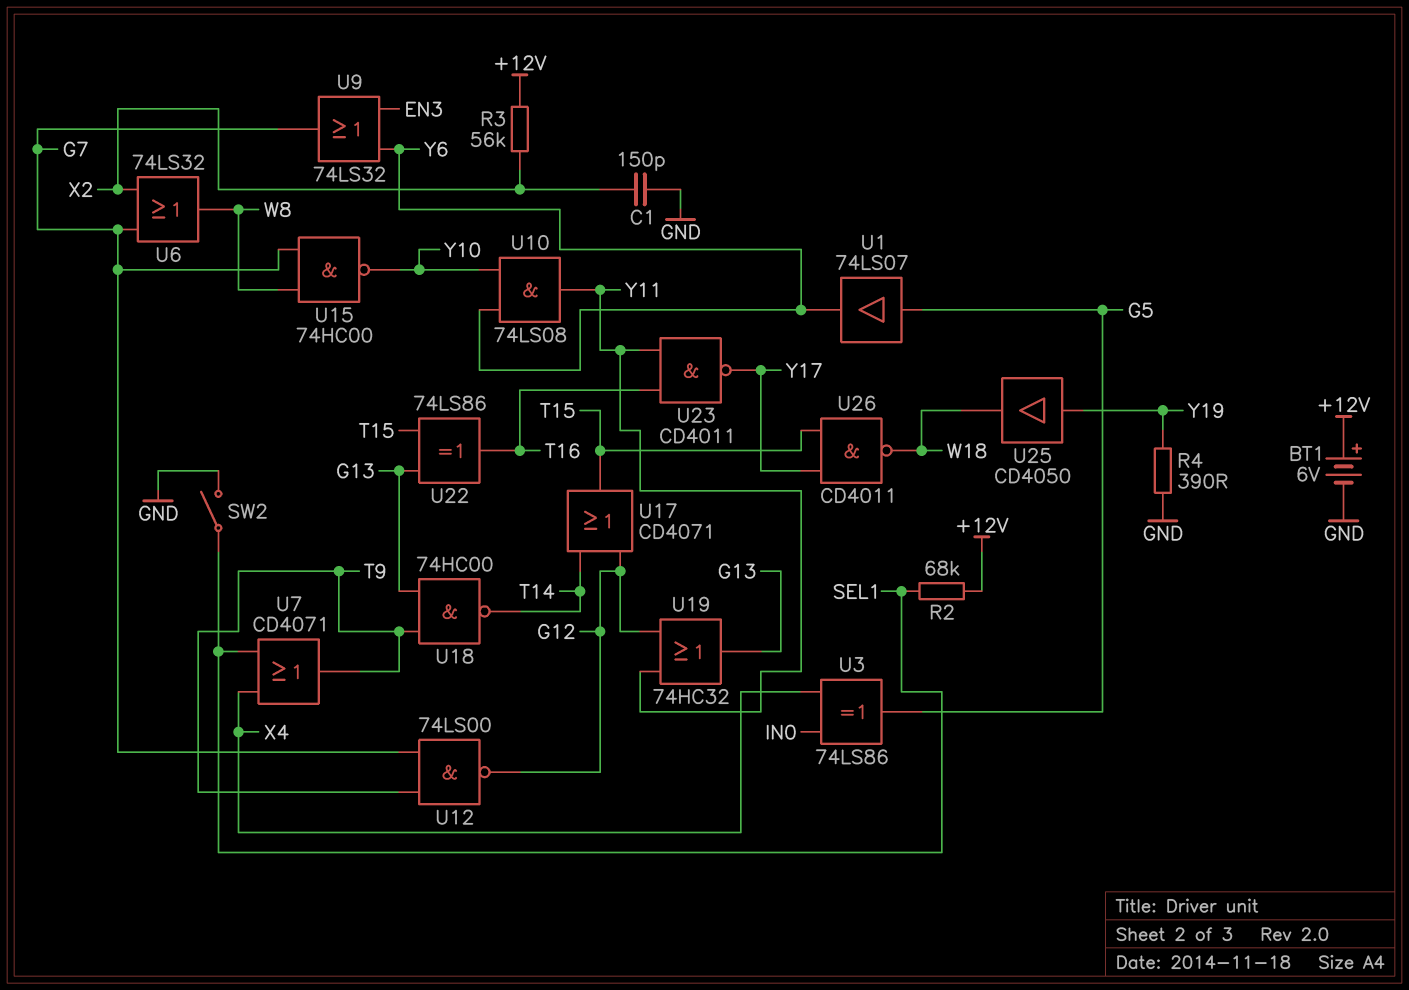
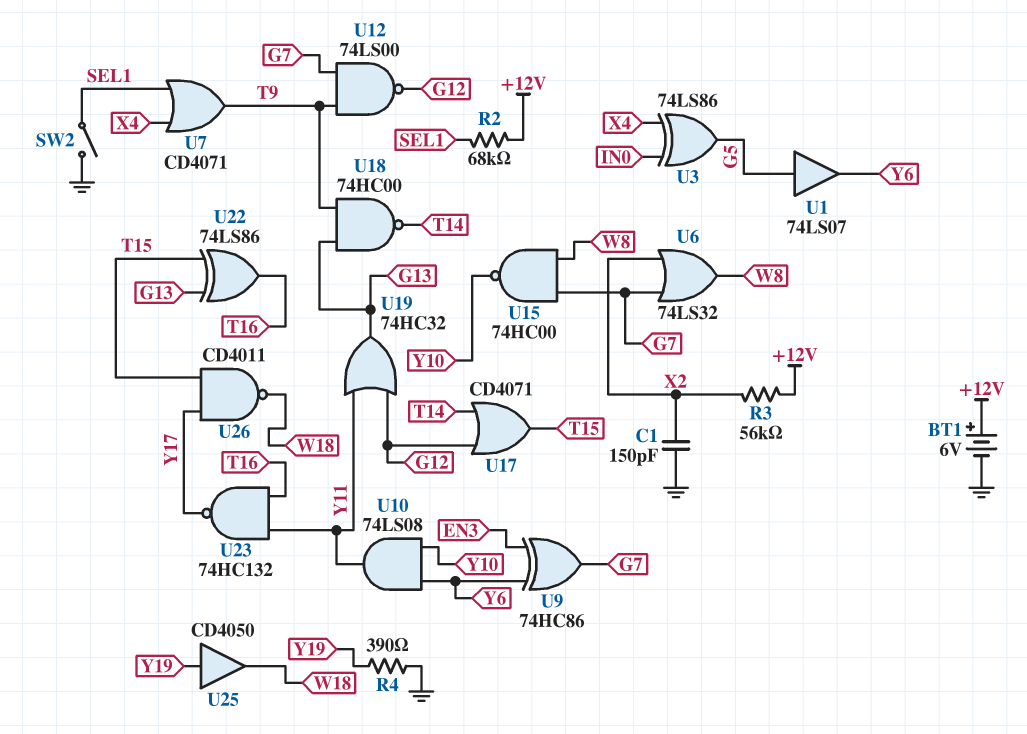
U9: OR 74LS32 (in EN3, in Y6, out G7) -> XOR 74HC86 (in EN3, in Y6, out G7)
U23: NAND CD4011 (in T16, in Y11, out Y17) -> NAND 74HC132 (in T16, in Y11, out Y17)

